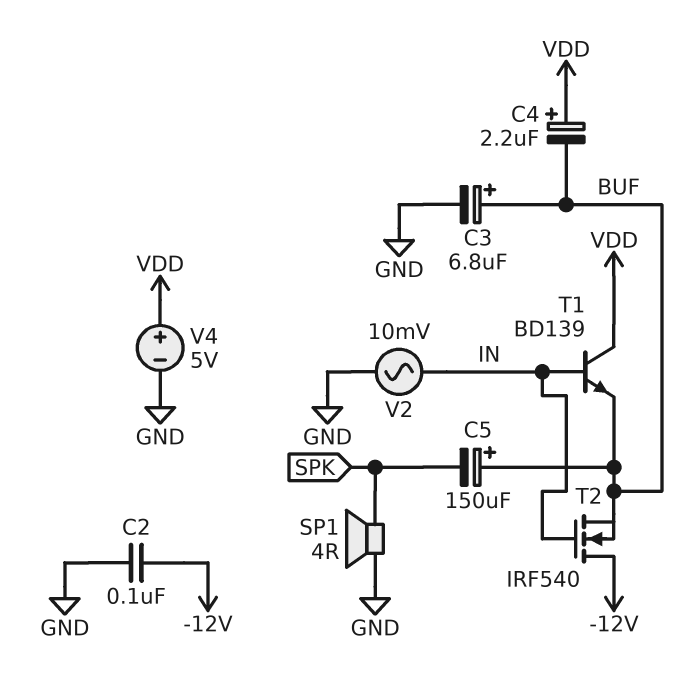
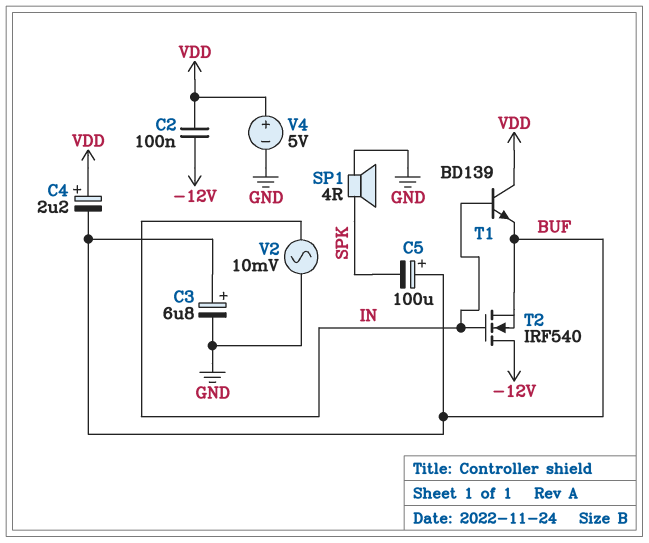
C2: 100nF (-12V, GND) -> 100nF (-12V, VDD)
C5: 150uF (plus BUF, minus SPK) -> 100uF (plus BUF, minus SPK)

